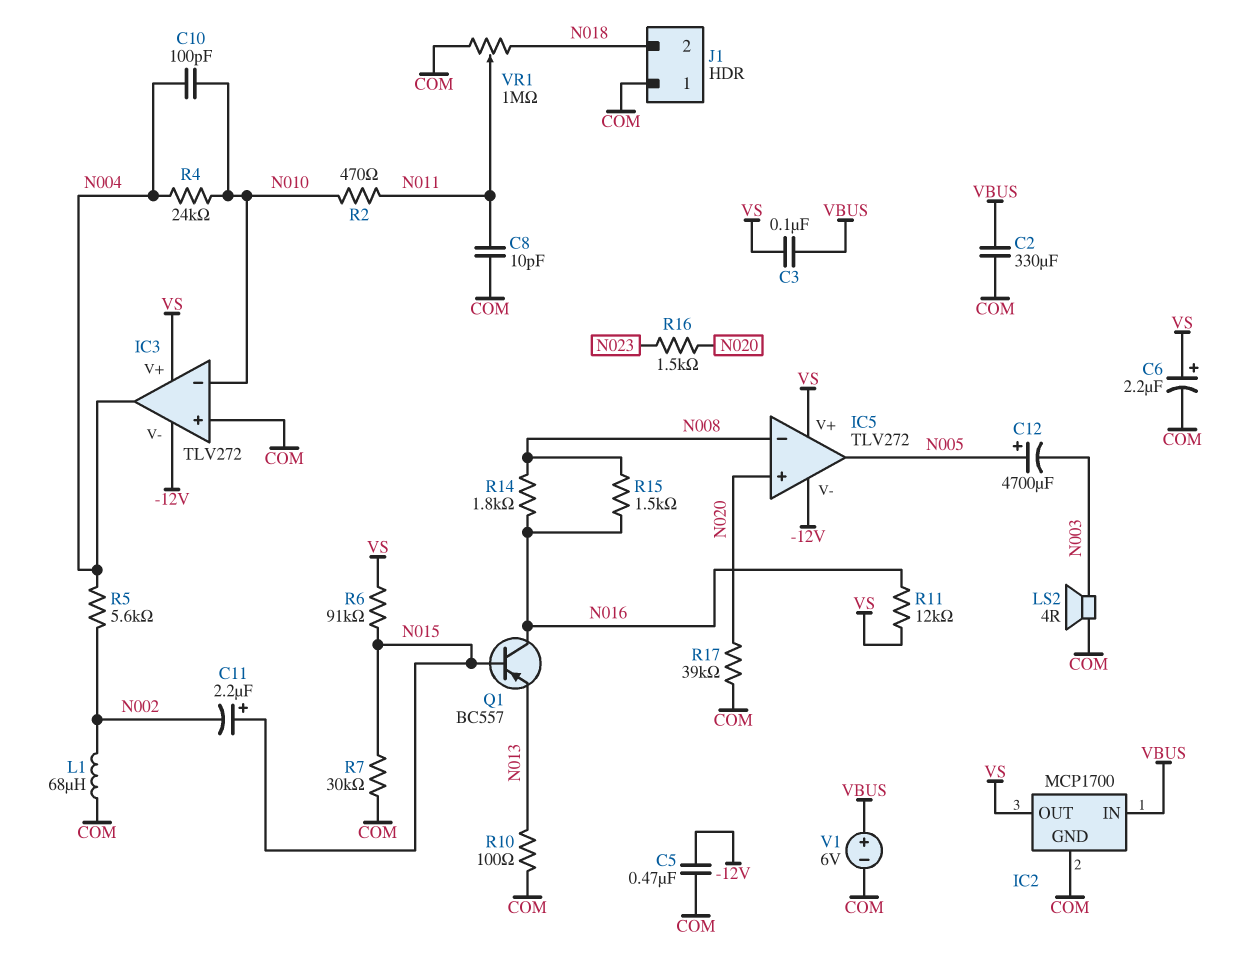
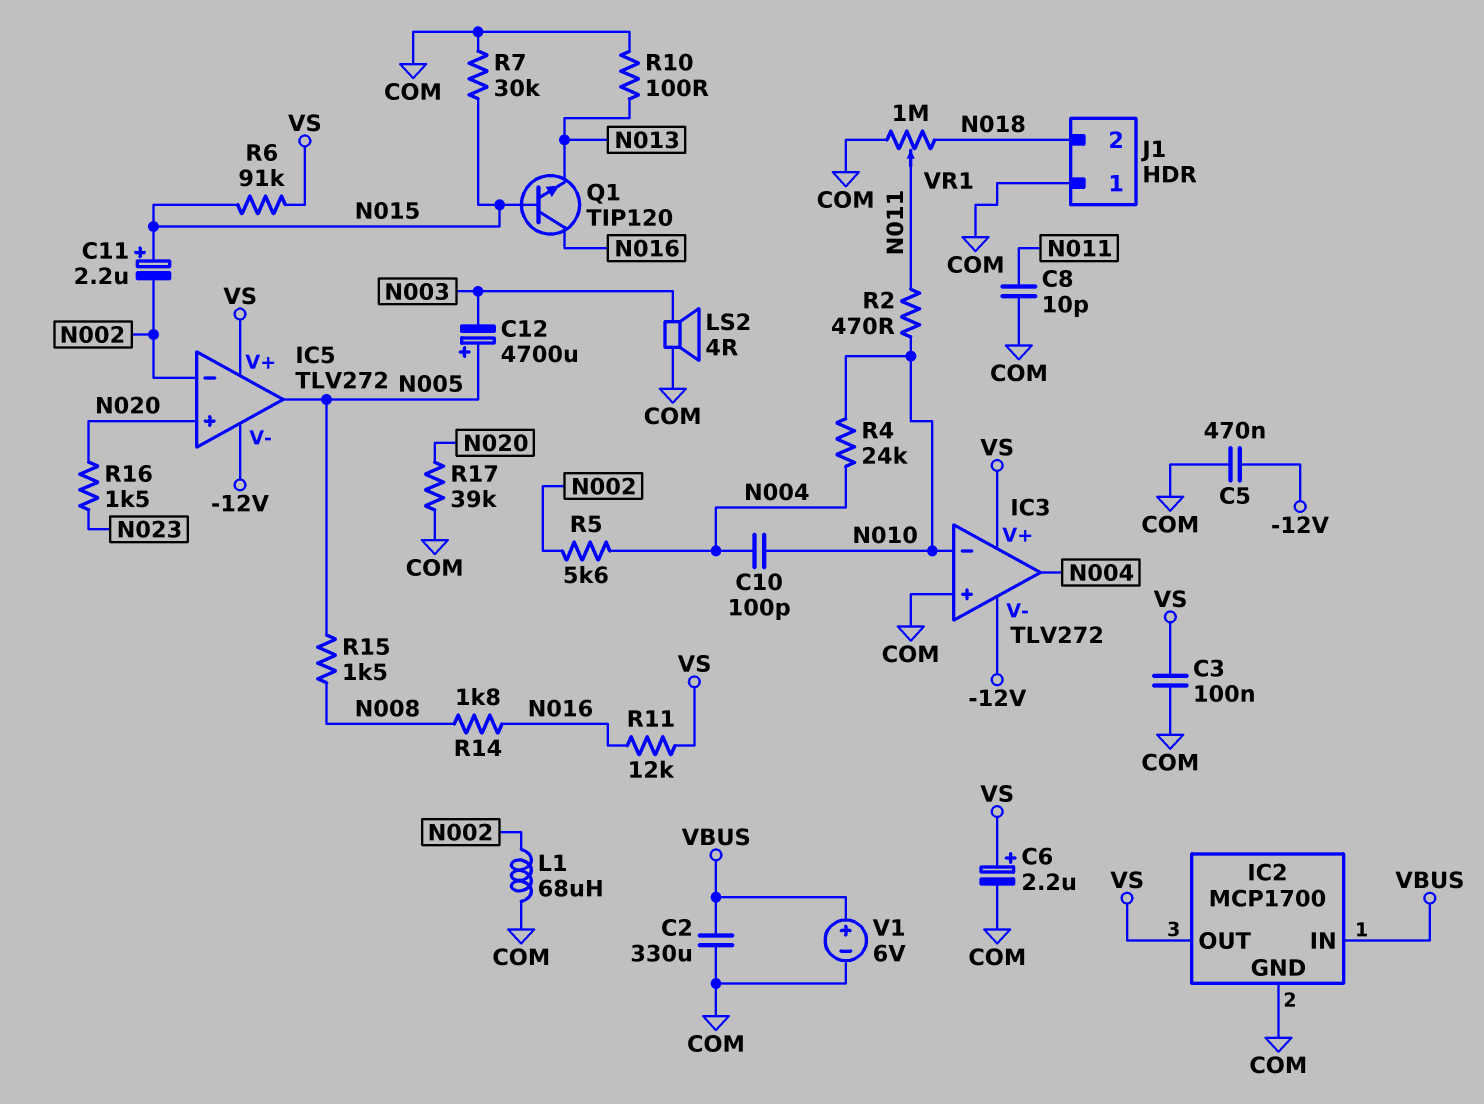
C3: 100nF (VBUS, VS) -> 100nF (COM, VS)
IC5 pin in-: N008 -> N002
Q1: PNP BC557 (B N015, C N016, E N013) -> NPN TIP120 (B N015, C N016, E N013)
R15: 1.5k (N008, N016) -> 1.5k (N005, N008)

